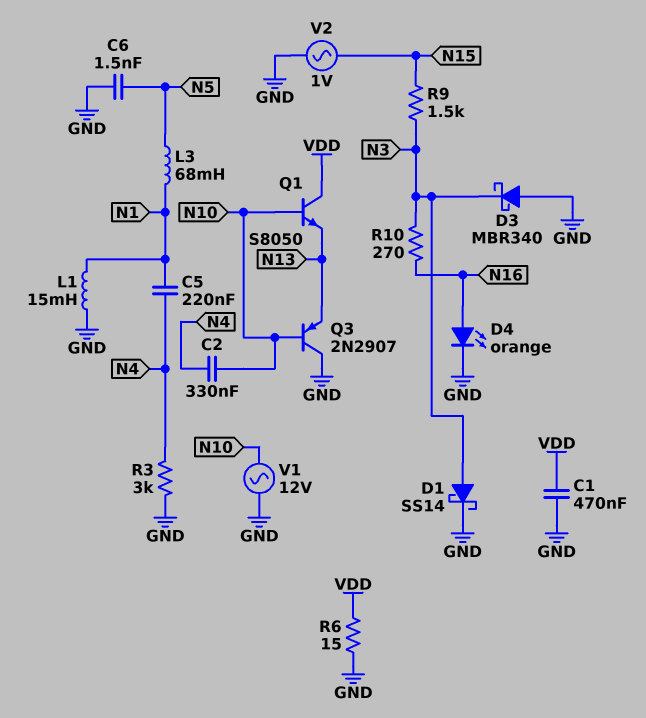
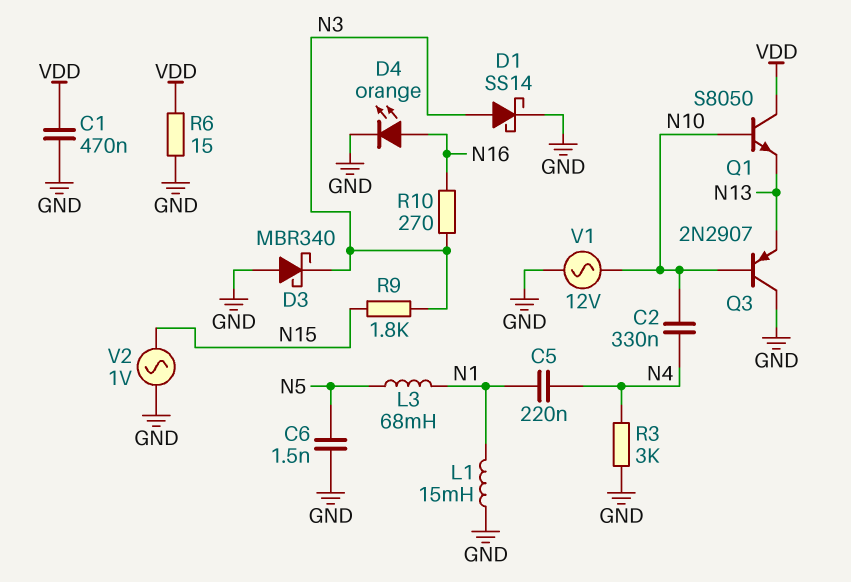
R9: 1.5k (N3, N15) -> 1.8k (N3, N15)

